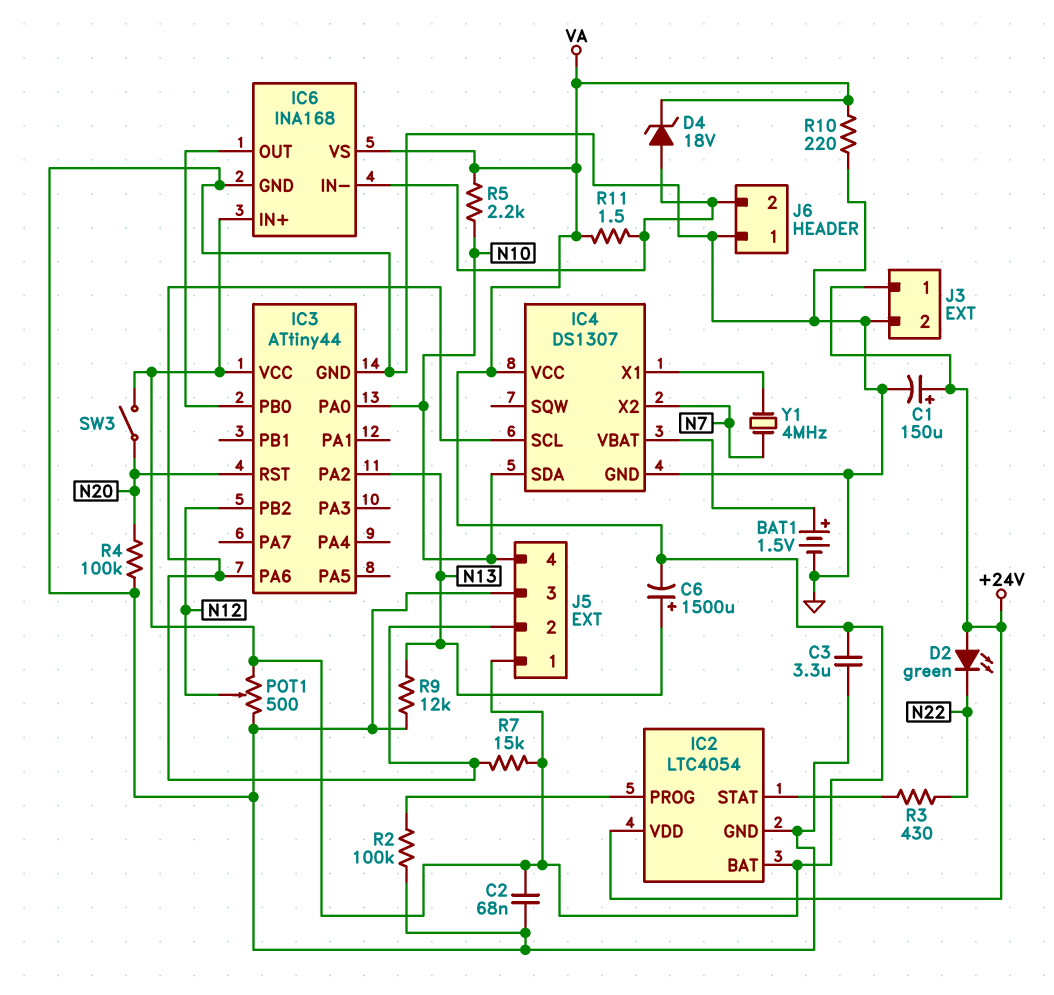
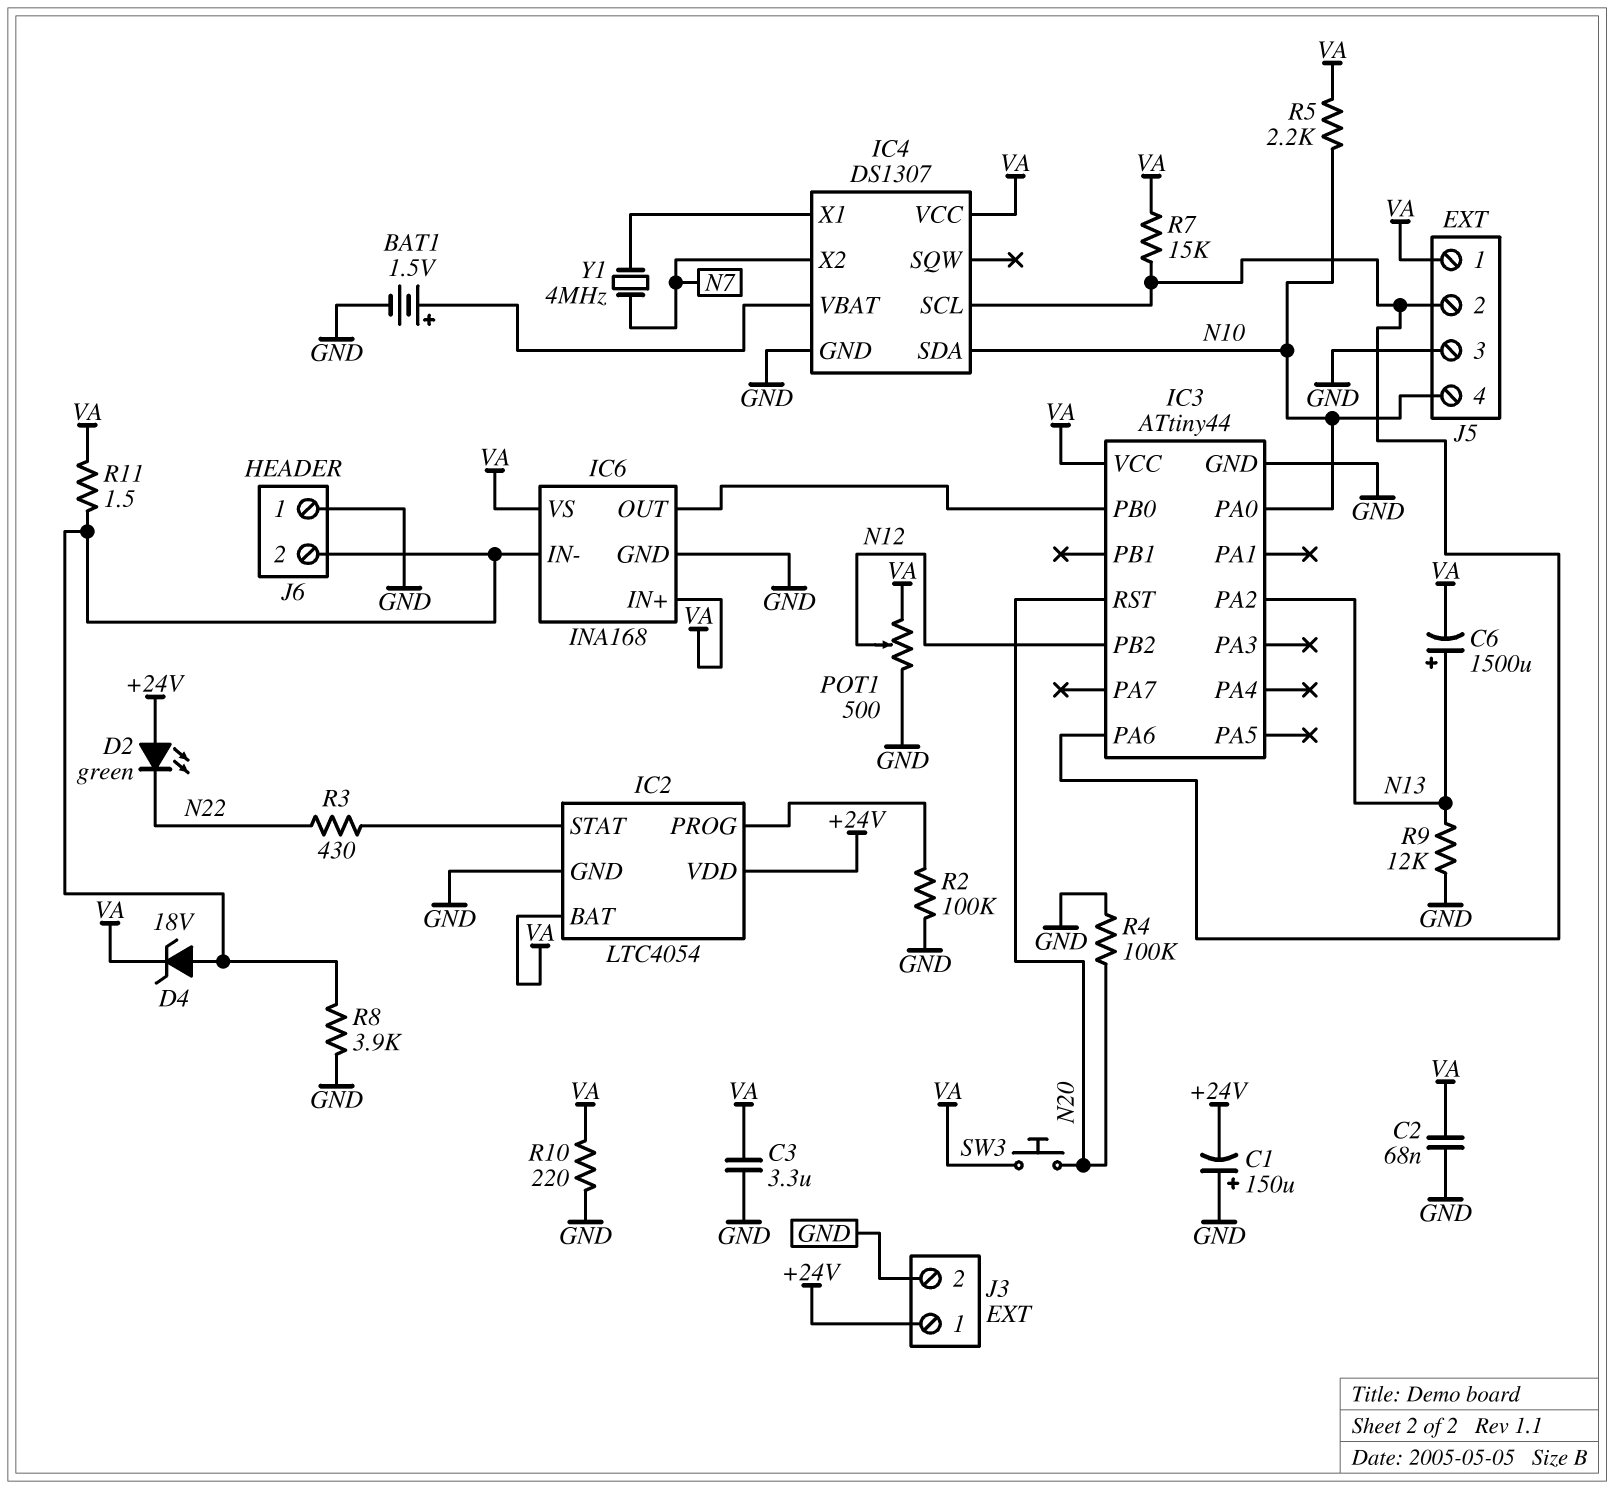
C1: 150uF (plus +24V, minus GND) -> 150uF (plus GND, minus +24V)
R8: none -> 3.9k (GND, IC6/IN-)
SW3: switch (N20, VA) -> button (N20, VA)

